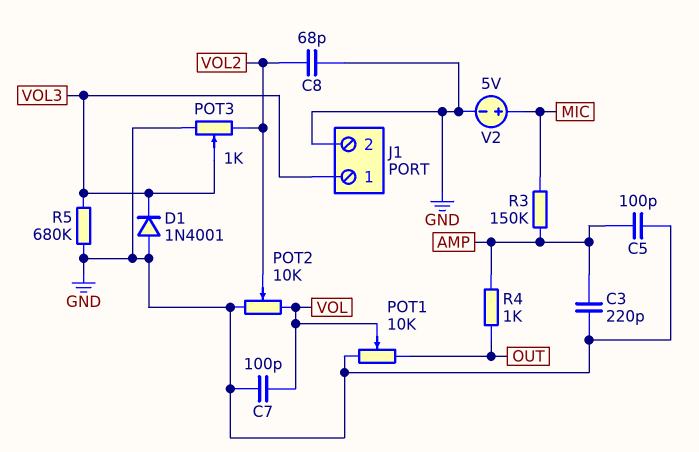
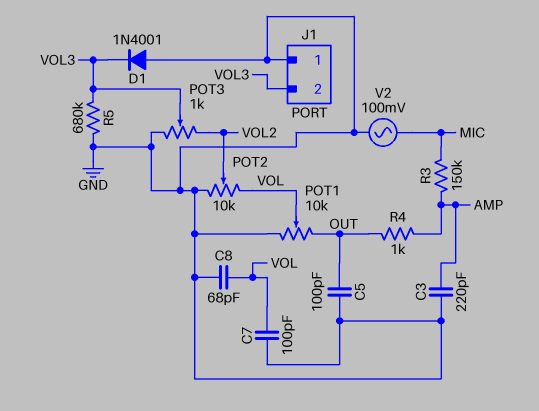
C5: 100pF (AMP, GND) -> 100pF (GND, OUT)
C8: 68pF (GND, VOL2) -> 68pF (GND, VOL)
J1 pin 1: VOL3 -> GND
J1 pin 2: GND -> VOL3
V2: 5V (plus MIC, minus GND) -> AC 100mV (GND, MIC)

